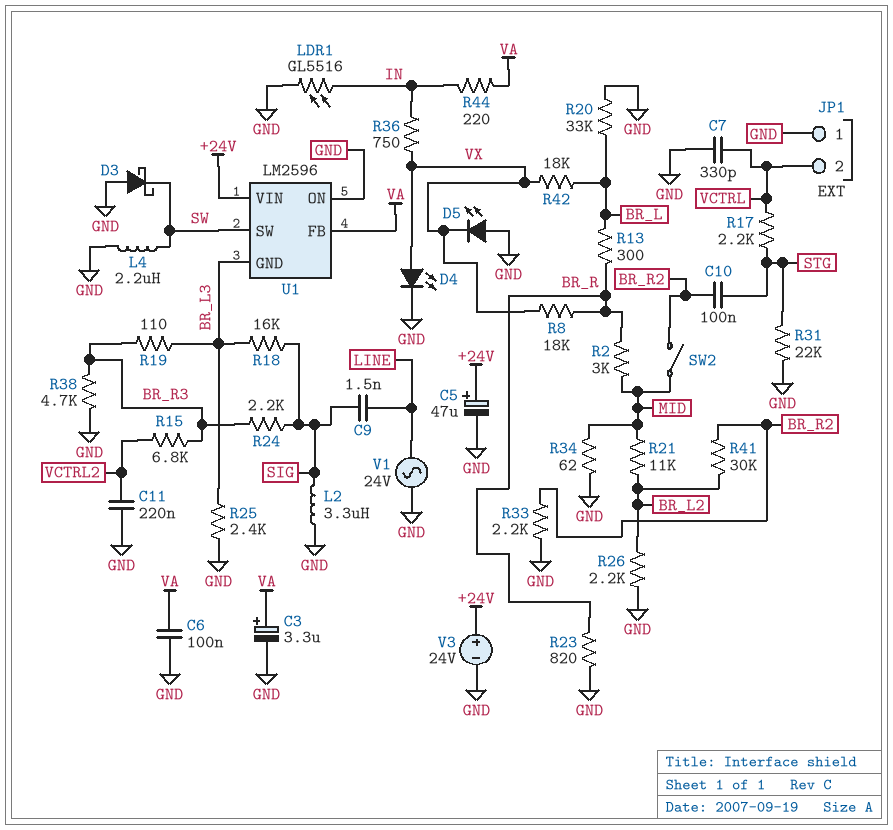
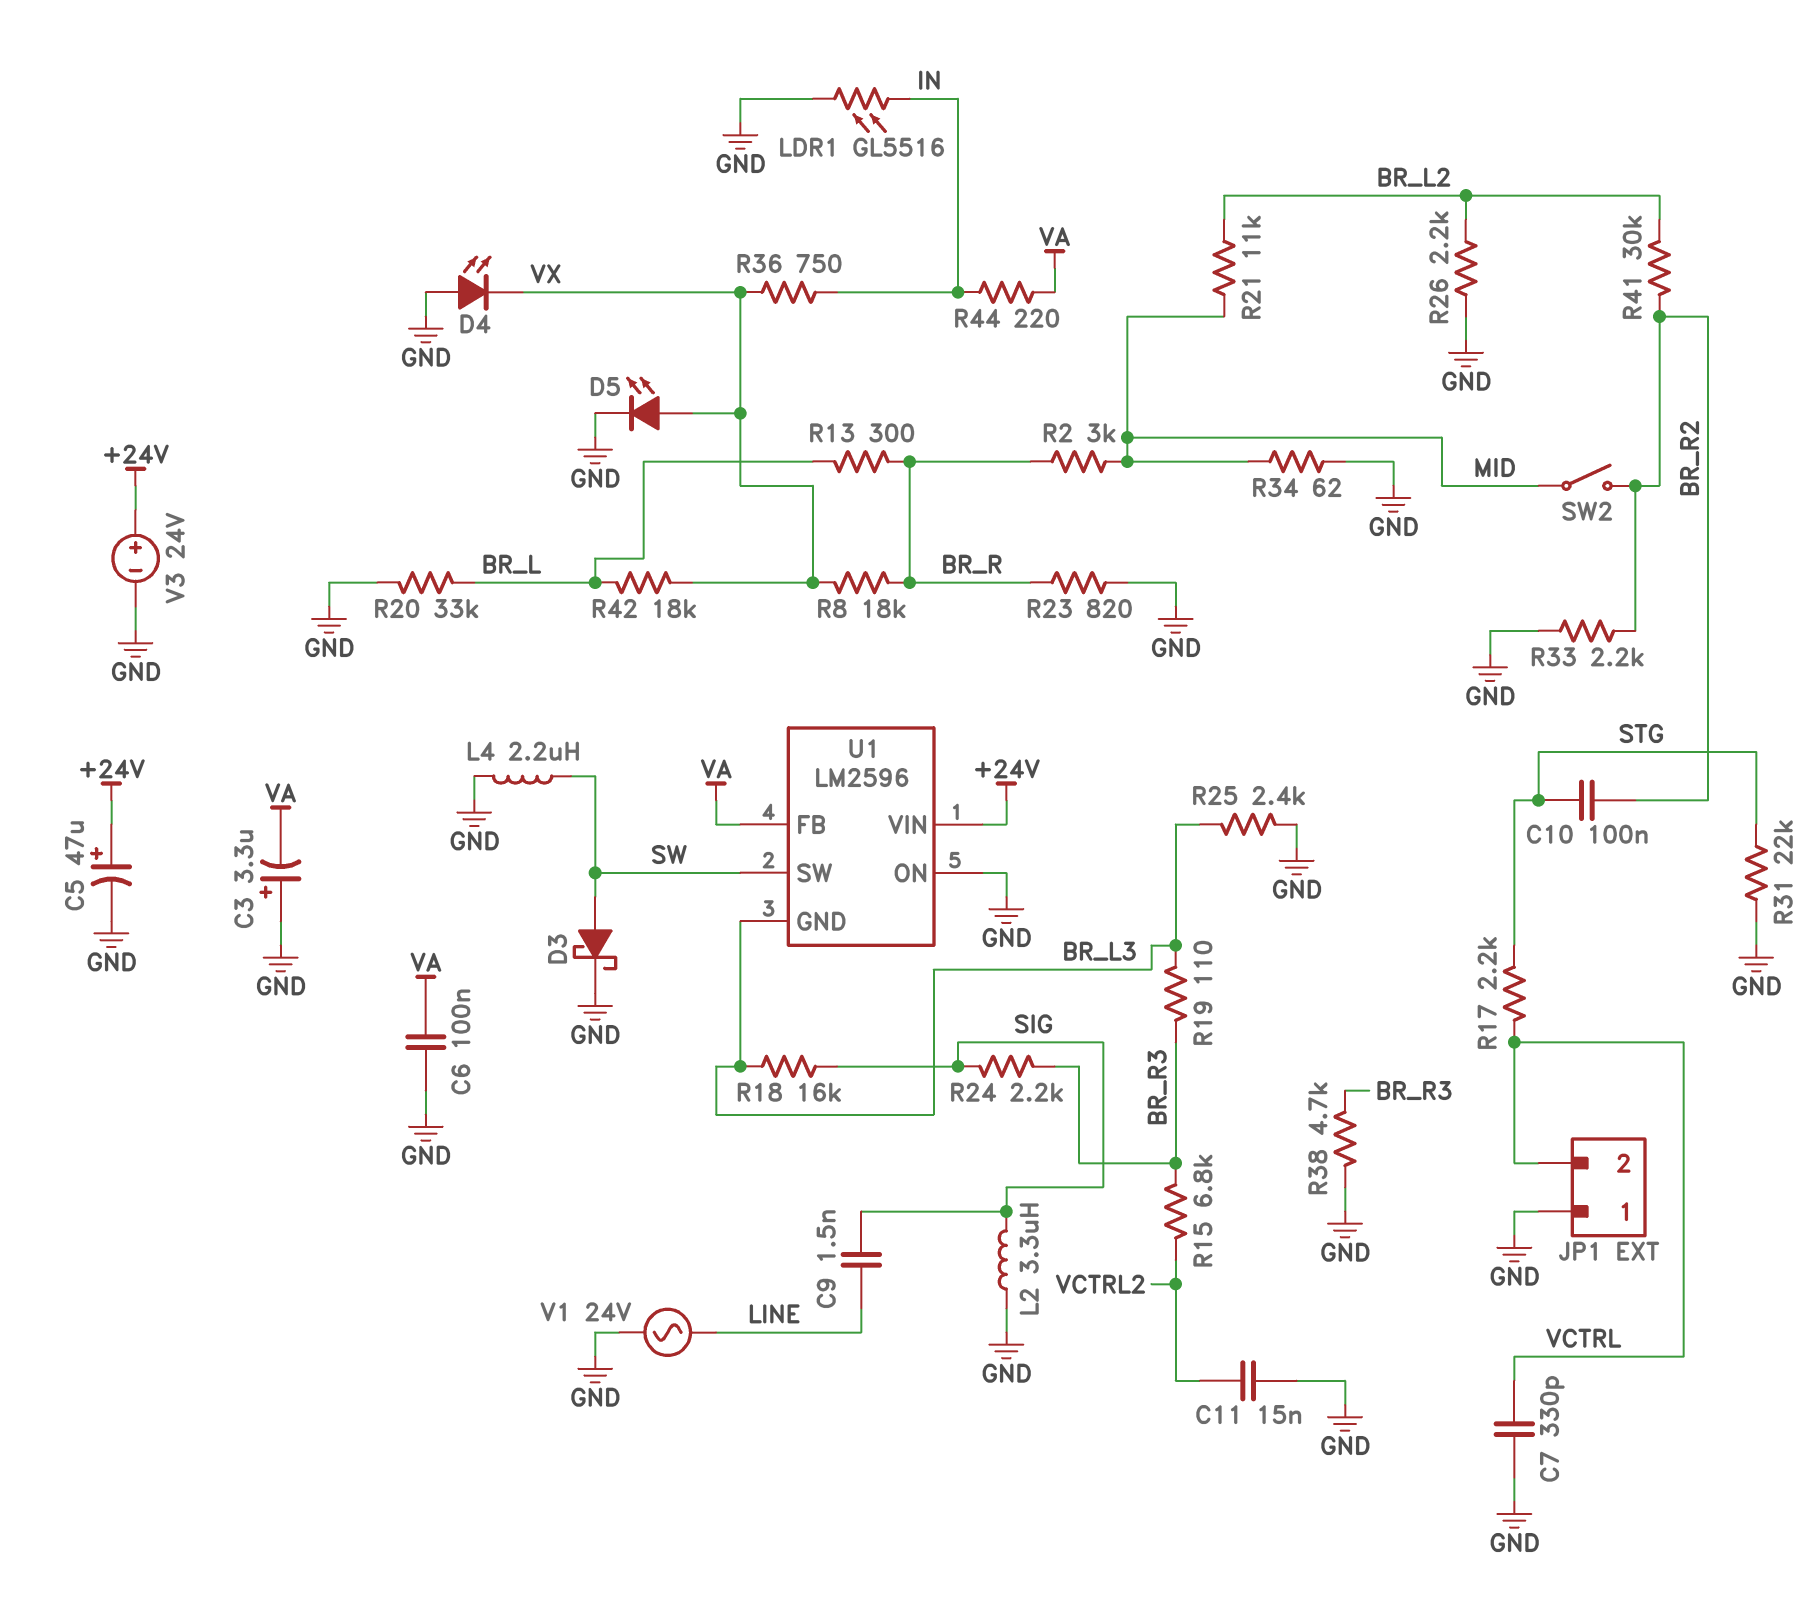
C3: 3.3uF (plus VA, minus GND) -> 3.3uF (plus GND, minus VA)
C11: 220nF (GND, VCTRL2) -> 15nF (GND, VCTRL2)
D3: schottky (A GND, K SW) -> schottky (A SW, K GND)
D4: LED (A VX, K GND) -> LED (A GND, K VX)
D5: LED (A GND, K VX) -> LED (A VX, K GND)

